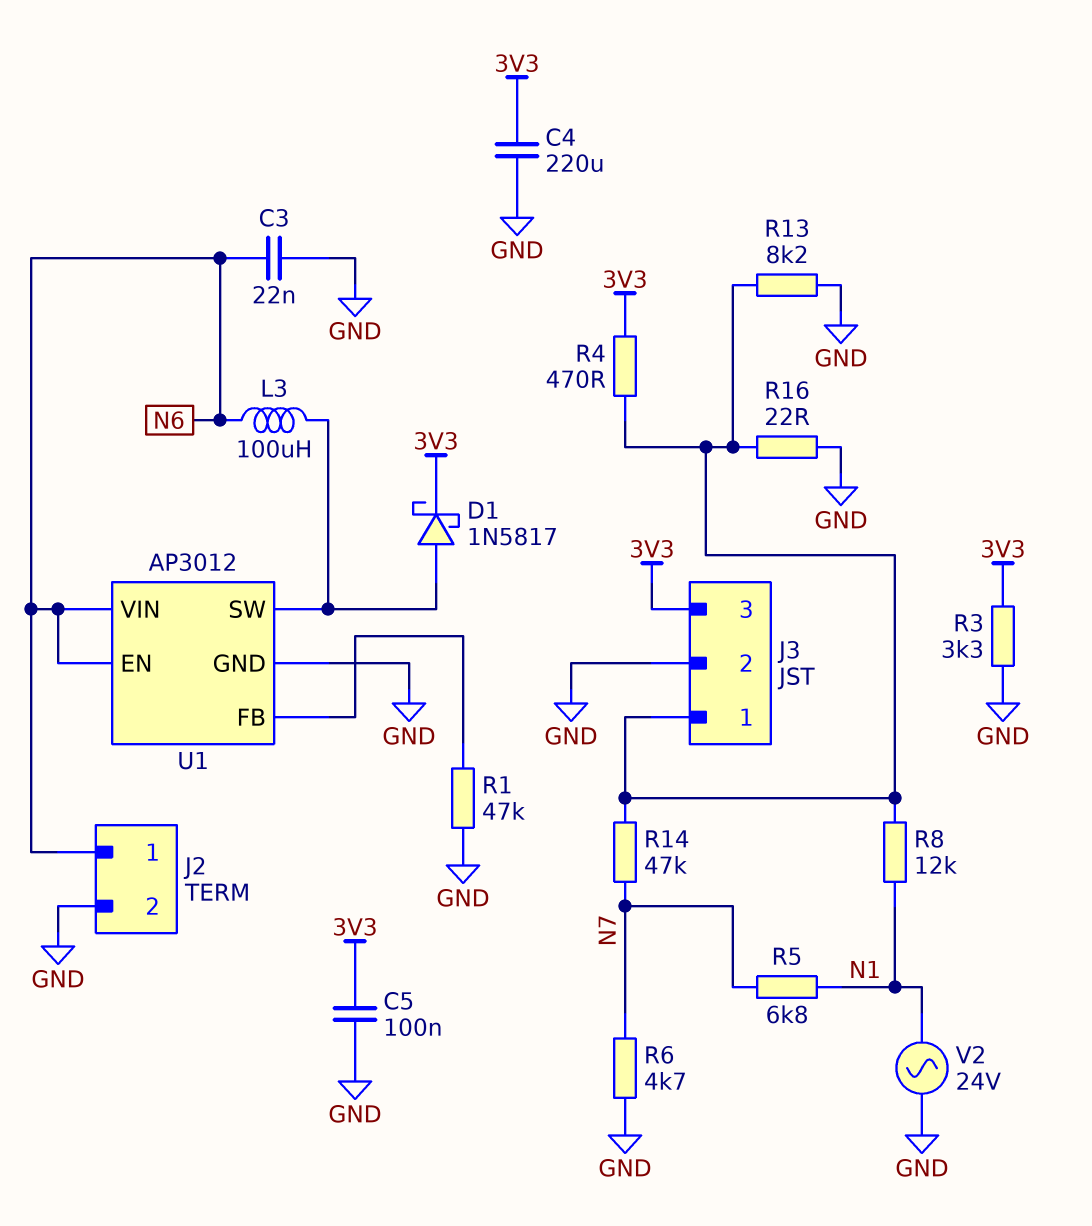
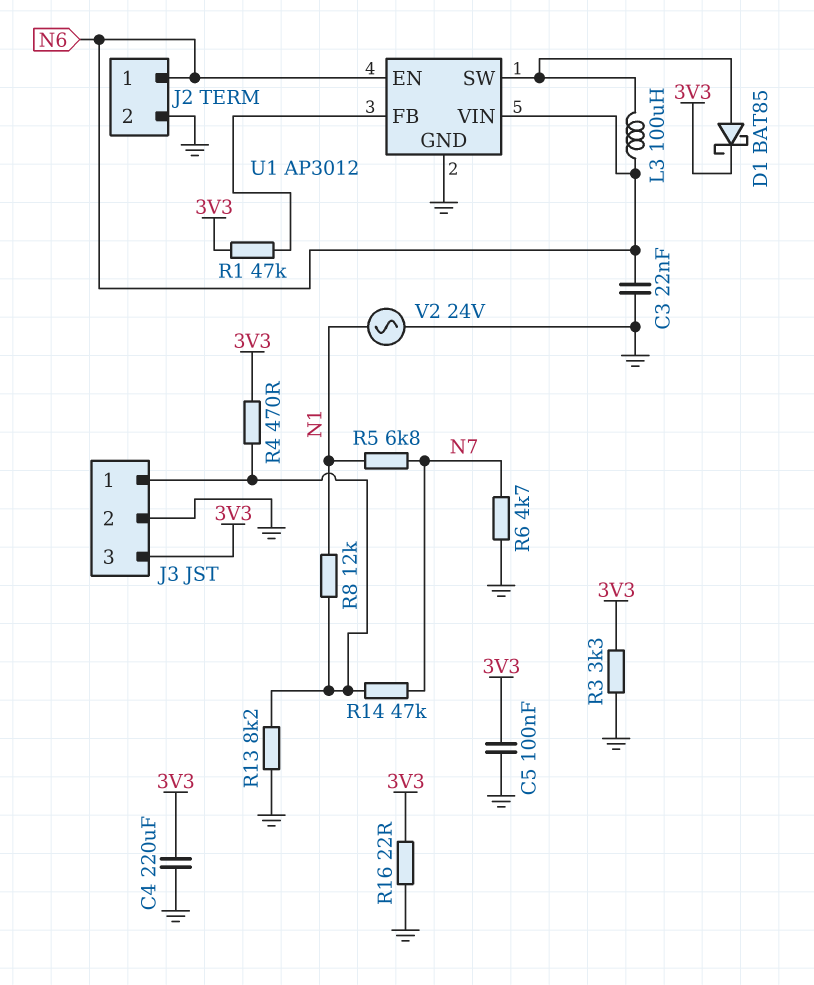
D1: schottky 1N5817 (A U1/SW, K 3V3) -> schottky BAT85 (A U1/SW, K 3V3)
R1: 47k (GND, U1/FB) -> 47k (3V3, U1/FB)
R16: 22 (GND, J3/1) -> 22 (3V3, GND)

